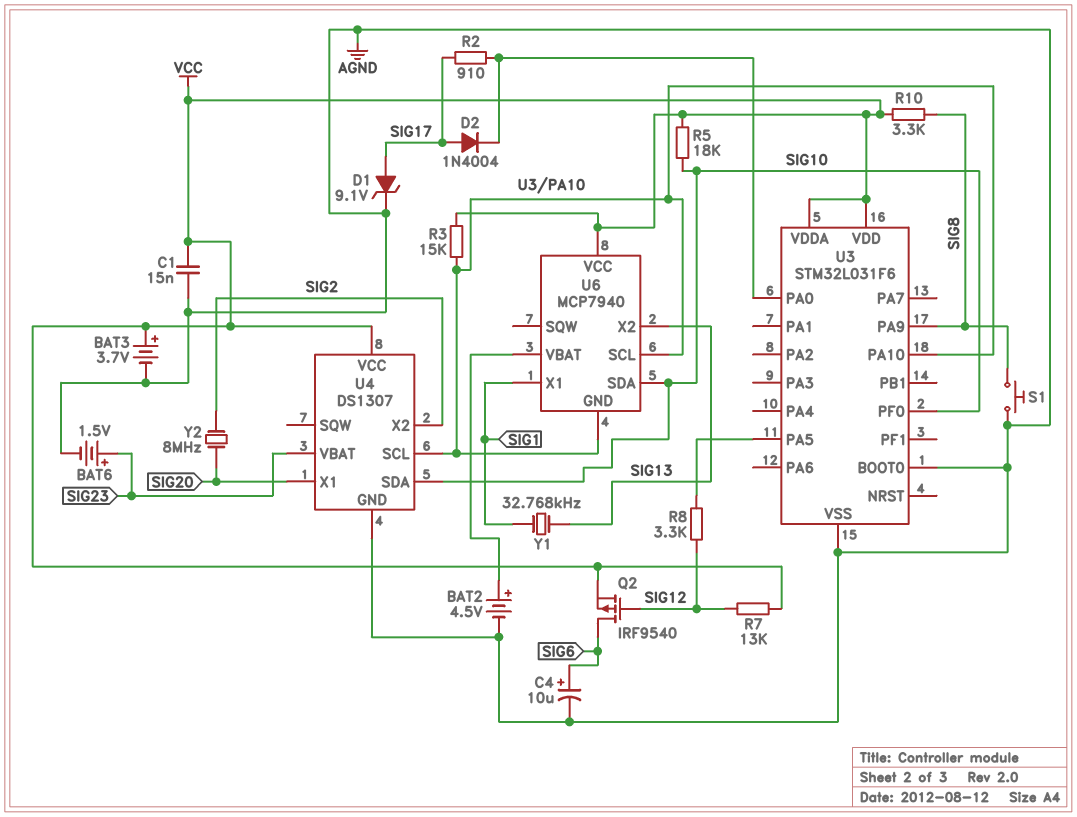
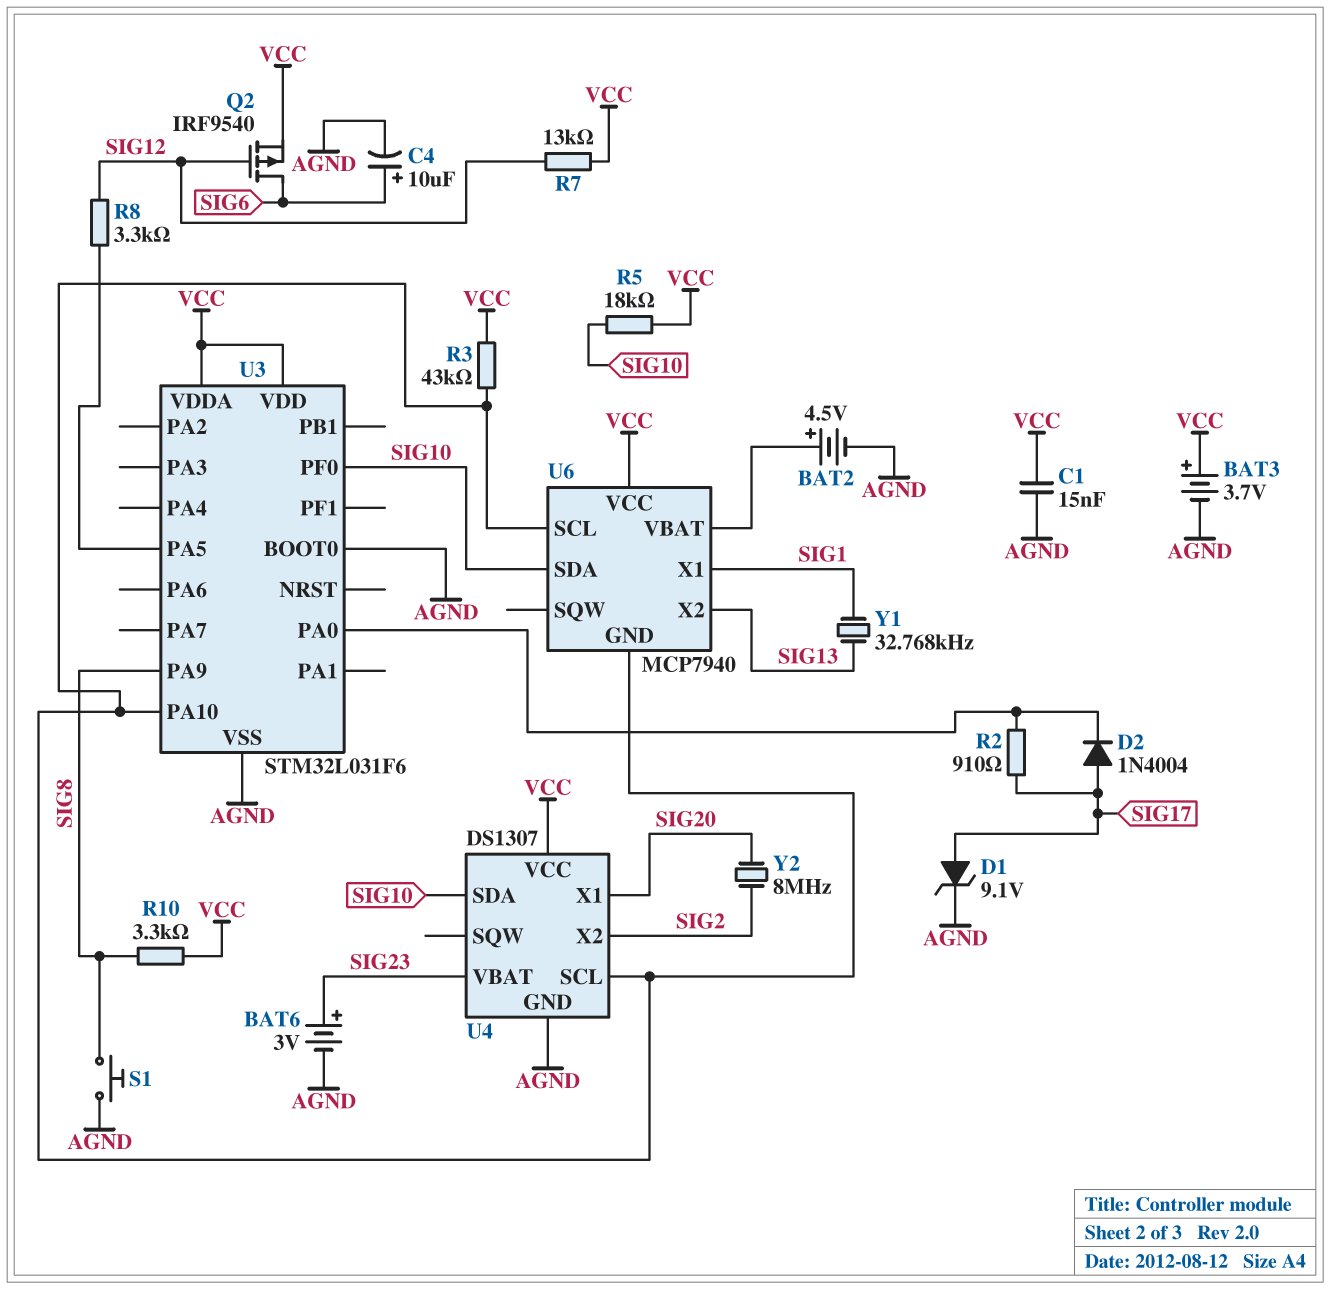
BAT6: 1.5V (plus SIG23, minus AGND) -> 3V (plus SIG23, minus AGND)
R3: 15k (U3/PA10, VCC) -> 43k (U3/PA10, VCC)

